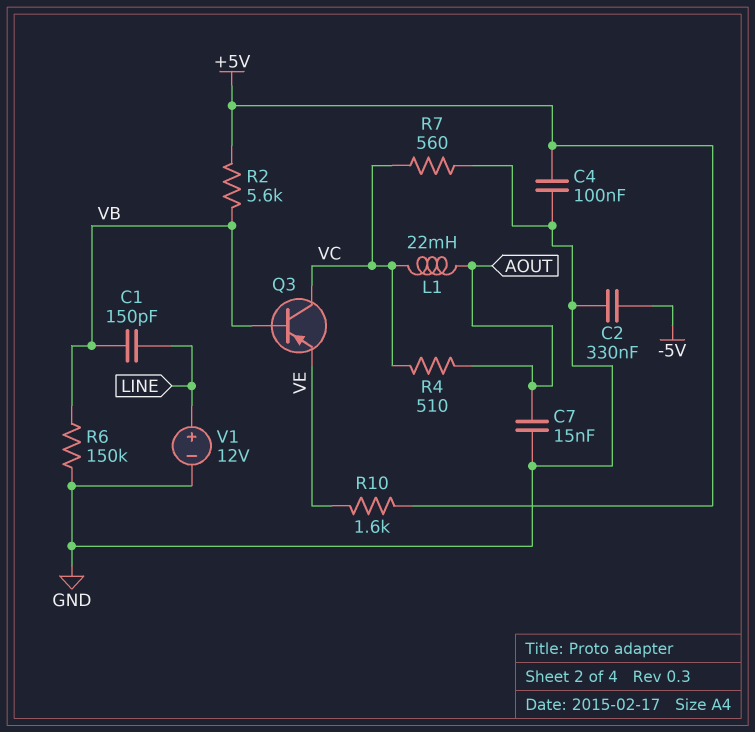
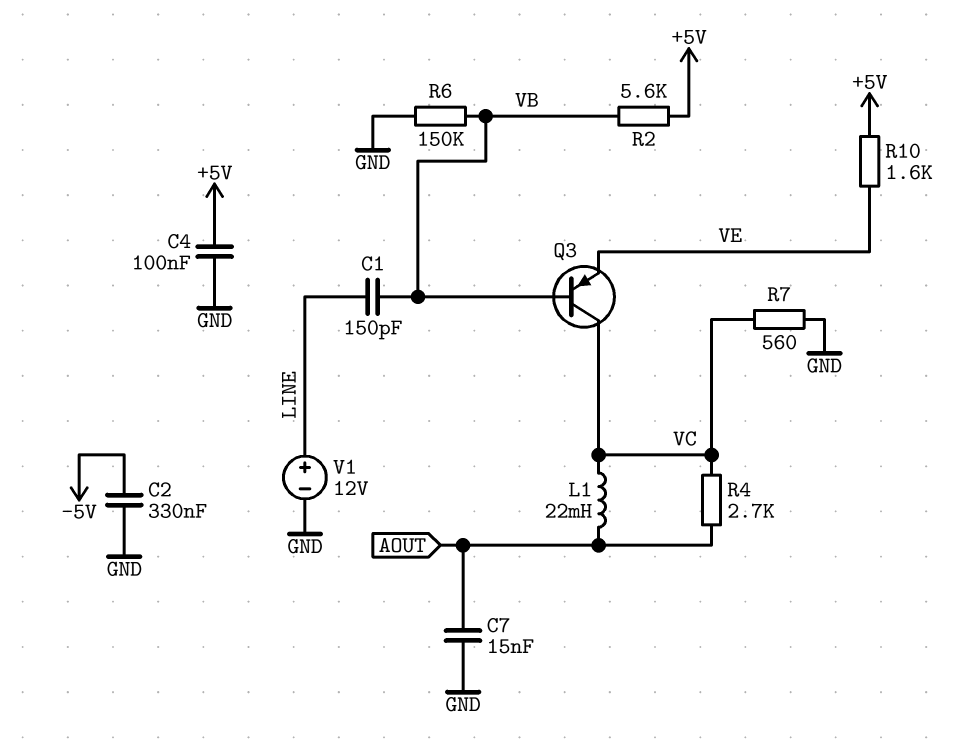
R4: 510 (AOUT, VC) -> 2.7k (AOUT, VC)

